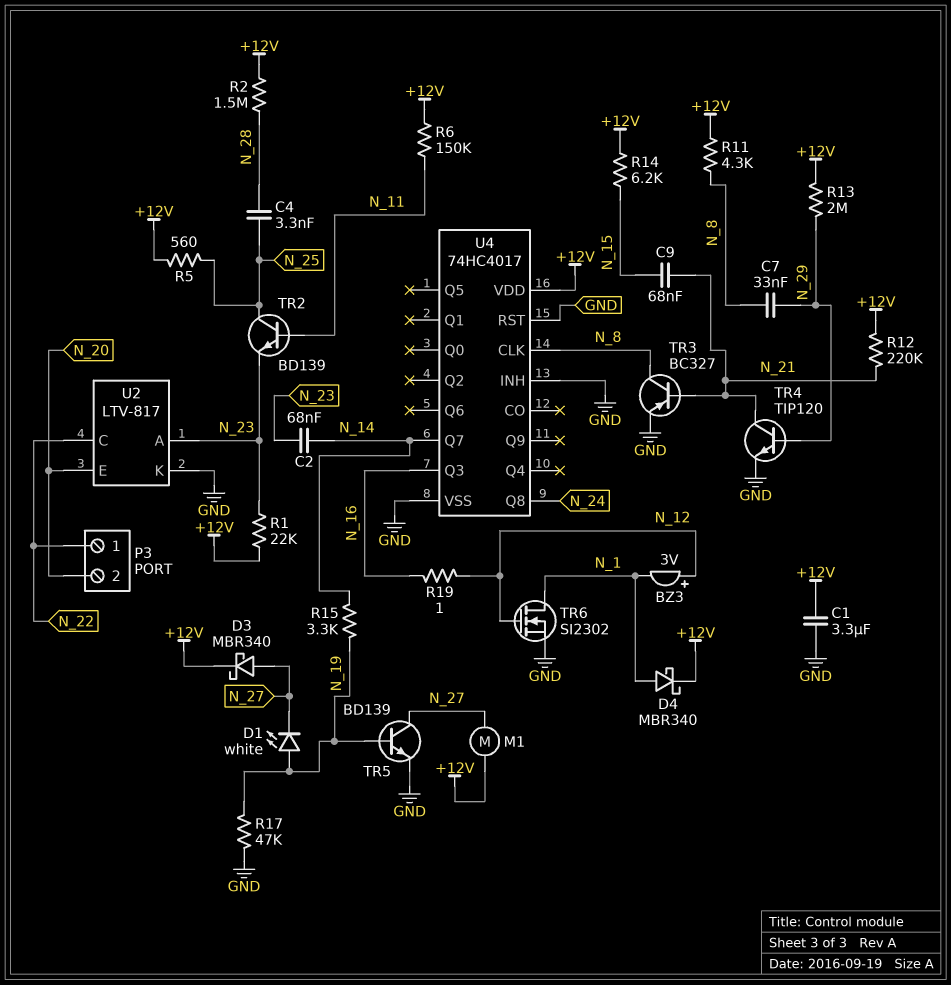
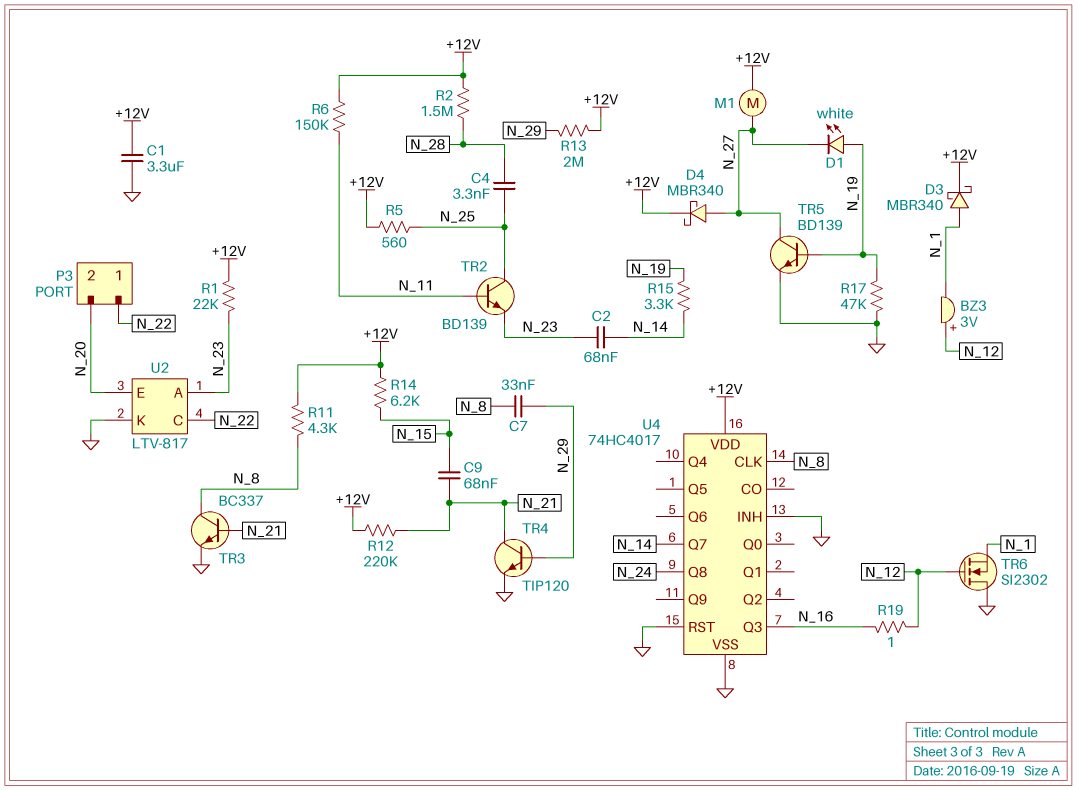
D3: schottky MBR340 (A N_27, K +12V) -> schottky MBR340 (A N_1, K +12V)
D4: schottky MBR340 (A N_1, K +12V) -> schottky MBR340 (A N_27, K +12V)
TR3: PNP BC327 (B N_21, C N_8, E GND) -> NPN BC337 (B N_21, C N_8, E GND)
TR6: NMOS SI2302 (G N_12, D N_1, S GND) -> NMOS SI2302 (G N_12, D GND, S N_1)

